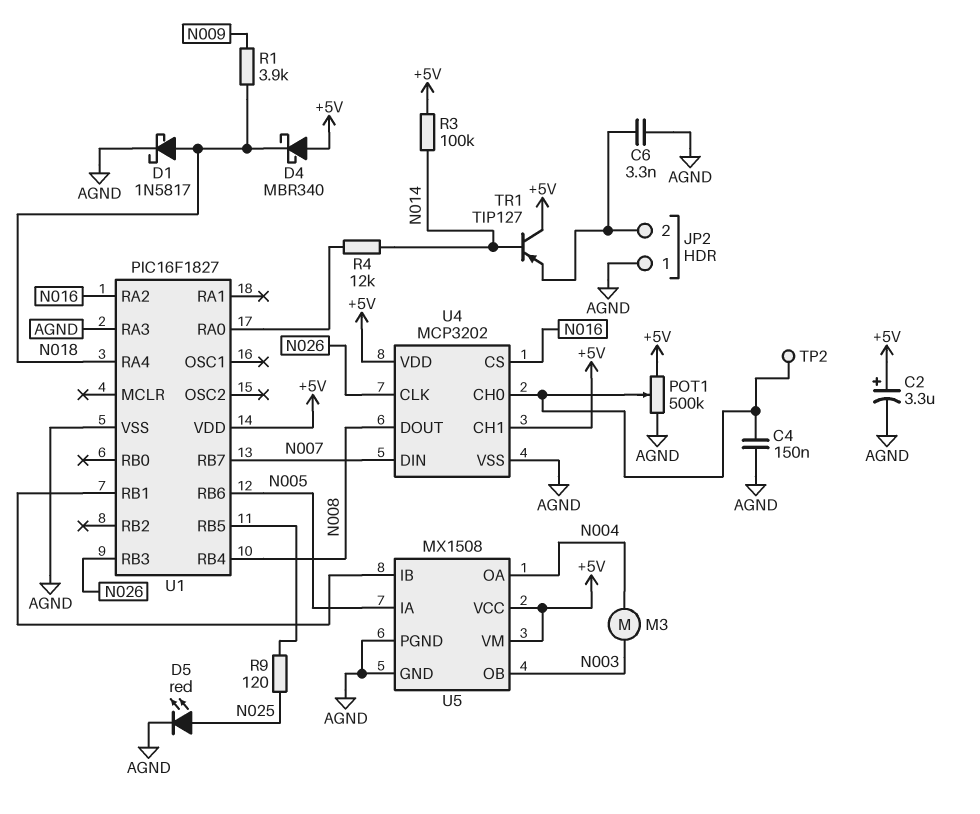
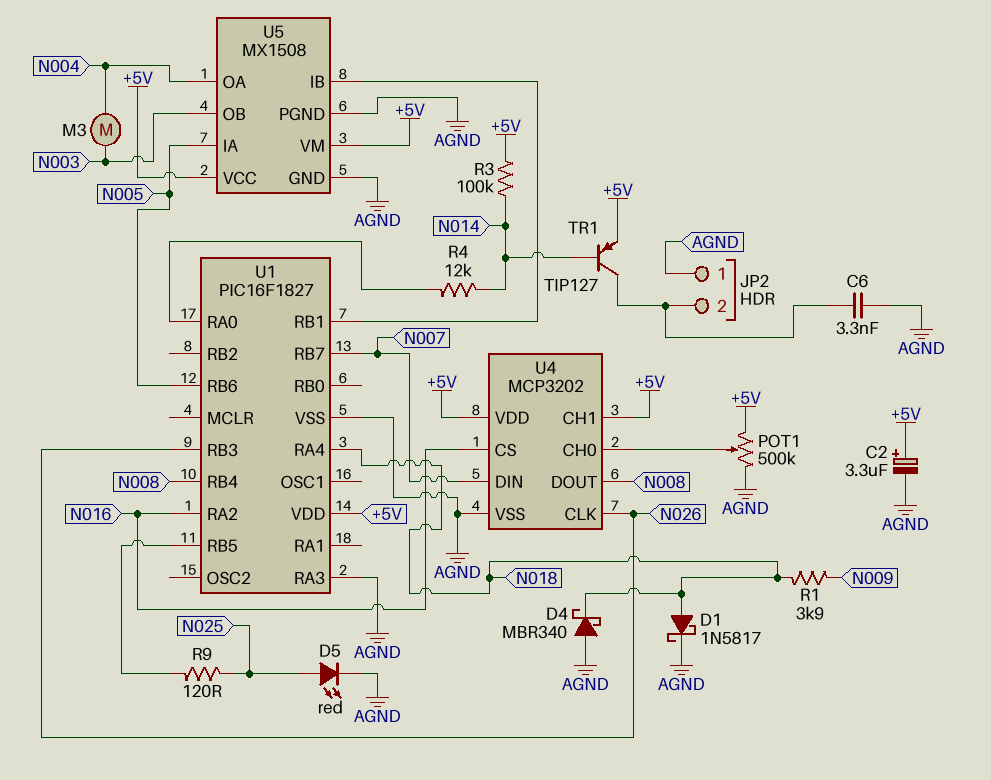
C4: 150nF (AGND, U4/CH0) -> none
D4: schottky MBR340 (A +5V, K N018) -> schottky MBR340 (A AGND, K N018)
TP2: test point (U4/CH0) -> none
TR1: PNP TIP127 (B N014, C +5V, E JP2/2) -> PNP TIP127 (B N014, C JP2/2, E +5V)

